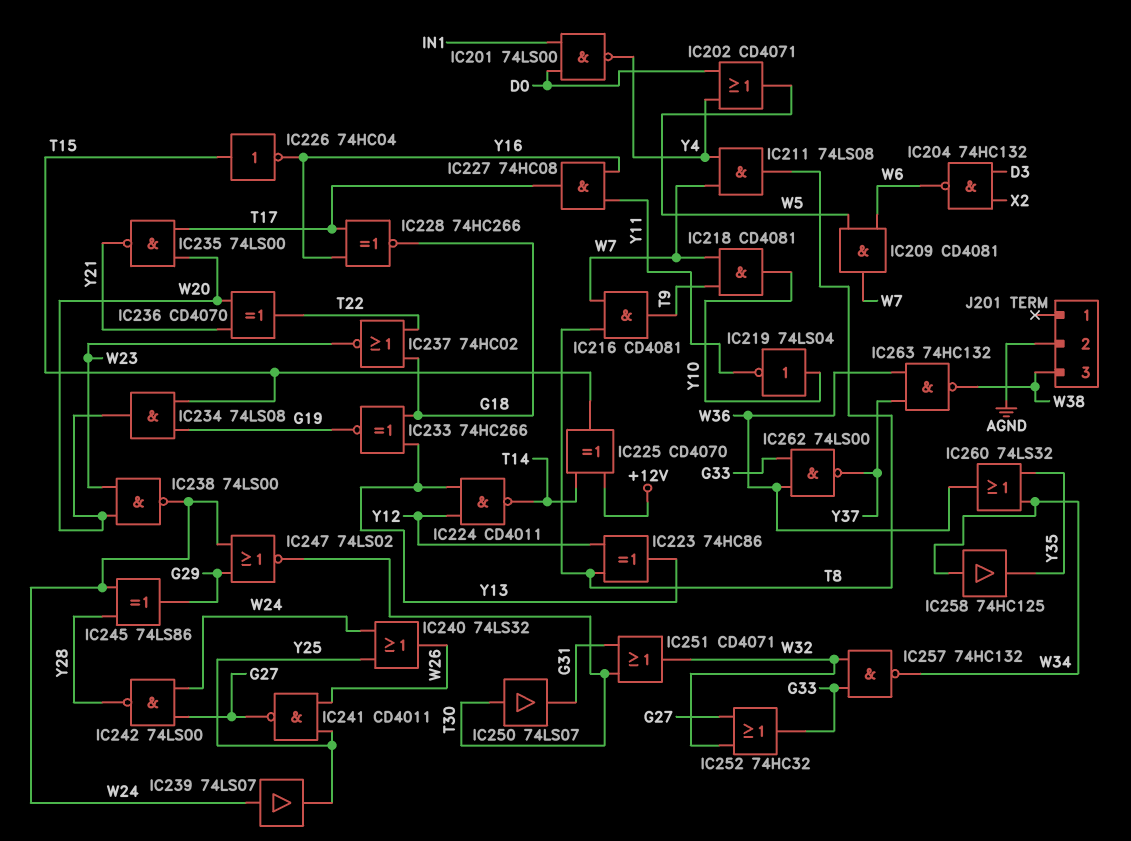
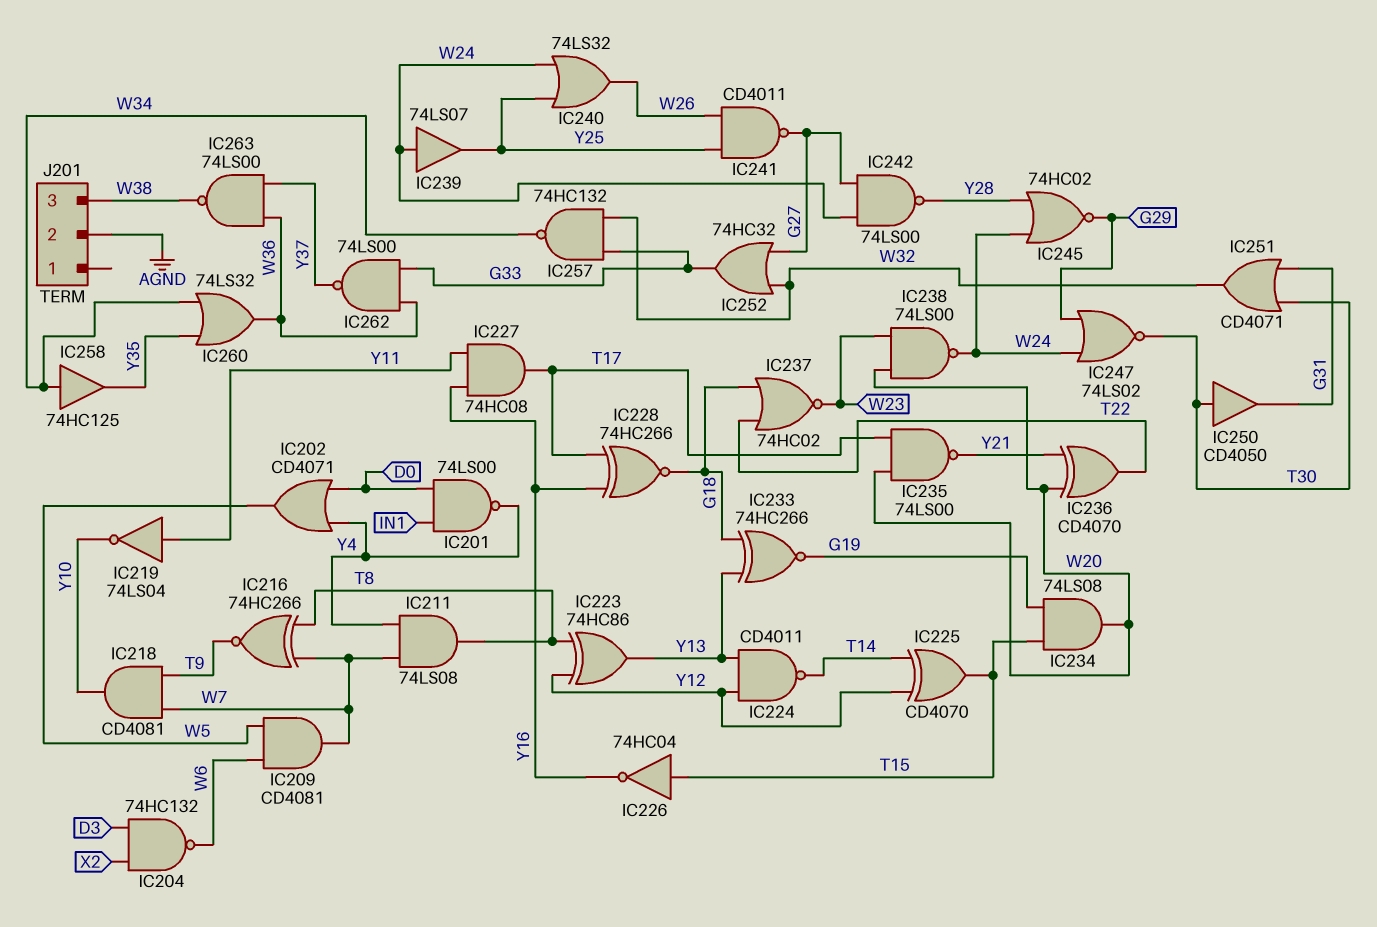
IC216: AND CD4081 (in T8, in W7, out T9) -> XNOR 74HC266 (in T8, in W7, out T9)
IC219: NOT 74LS04 (in Y10, out Y11) -> NOT 74LS04 (in Y11, out Y10)
IC225: XOR CD4070 (in +12V, in T14, out T15) -> XOR CD4070 (in T14, in Y12, out T15)
IC245: XOR 74LS86 (in W24, in Y28, out G29) -> NOR 74HC02 (in W24, in Y28, out G29)
IC250: buffer 74LS07 (in T30, out G31) -> buffer CD4050 (in T30, out G31)
IC263: NAND 74HC132 (in W36, in Y37, out W38) -> NAND 74LS00 (in W36, in Y37, out W38)

